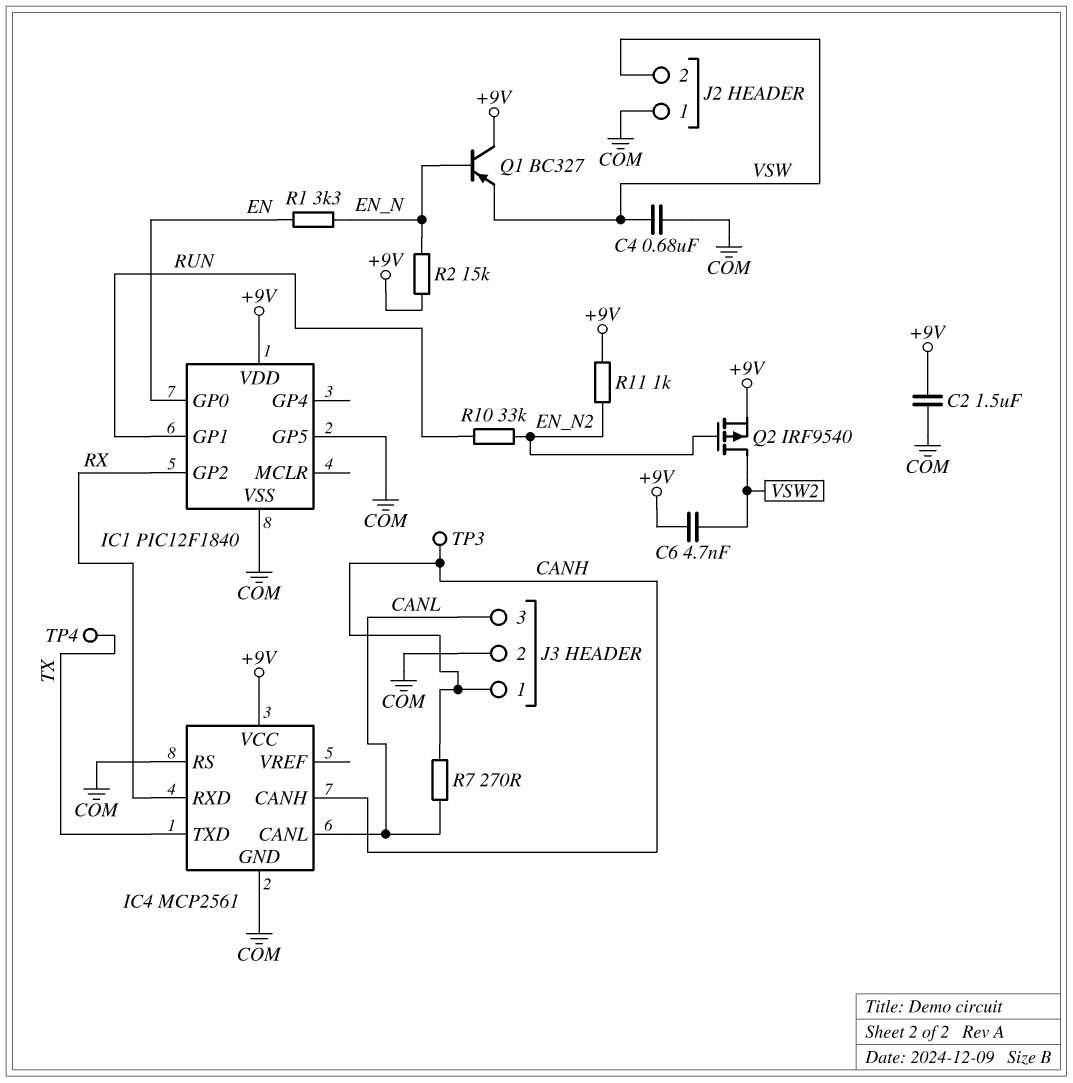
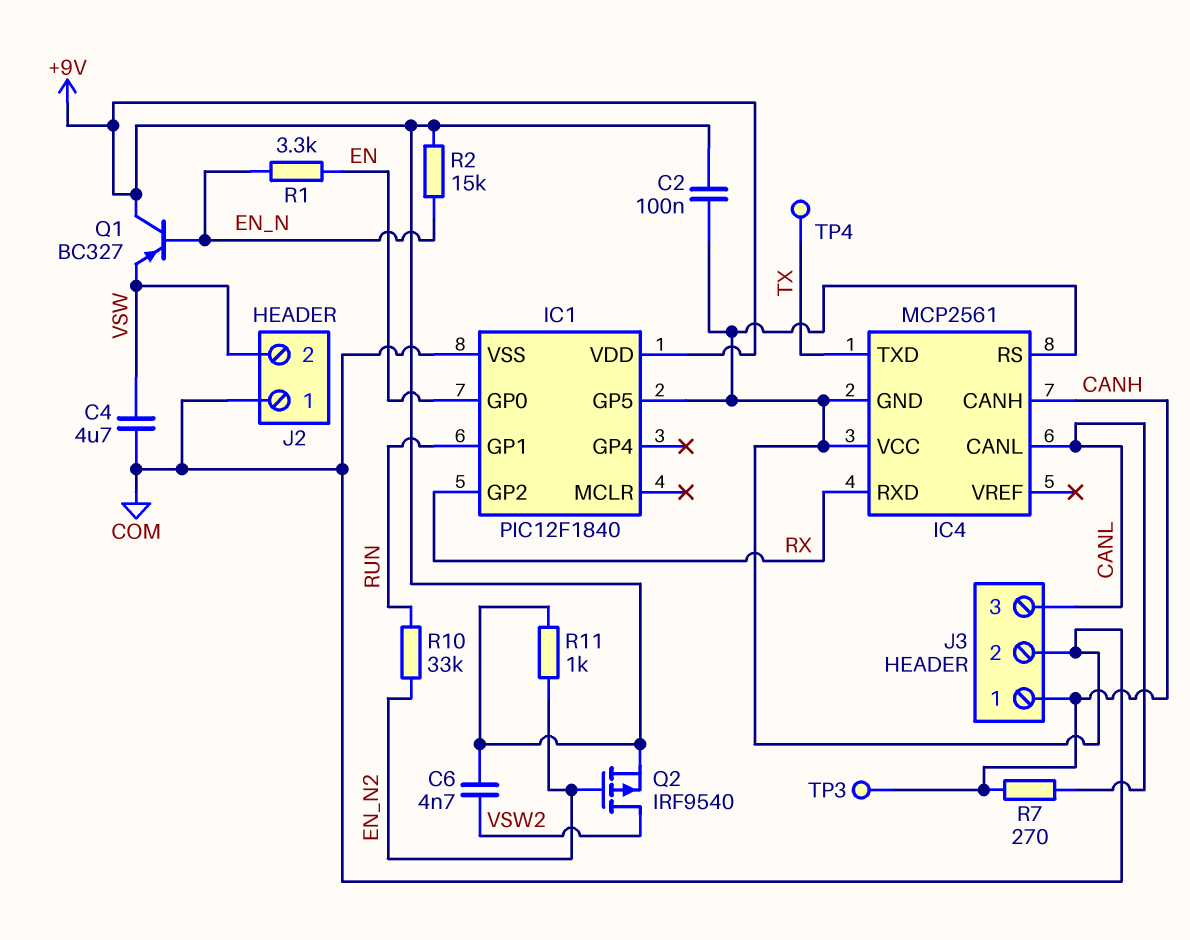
C2: 1.5uF (+9V, COM) -> 100nF (+9V, COM)
C4: 680nF (COM, VSW) -> 4.7uF (COM, VSW)
IC4 pin VCC: +9V -> COM

